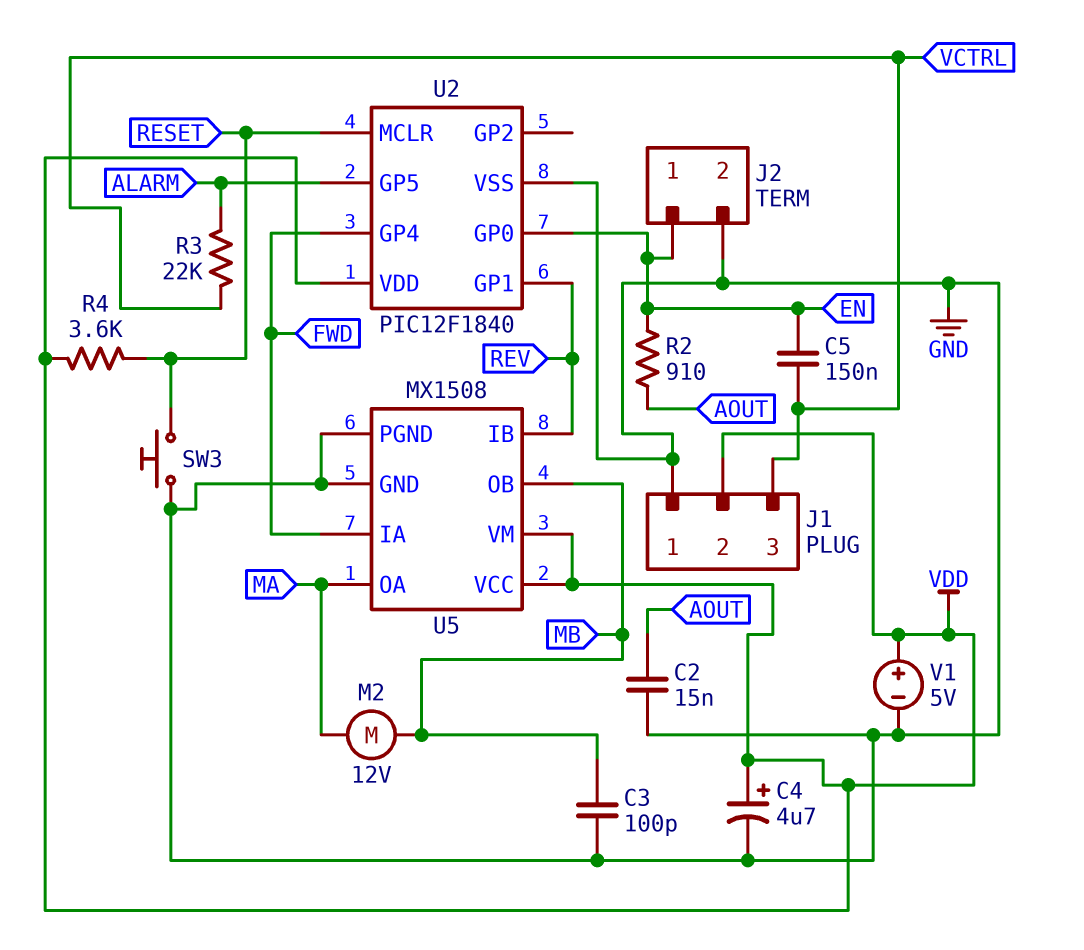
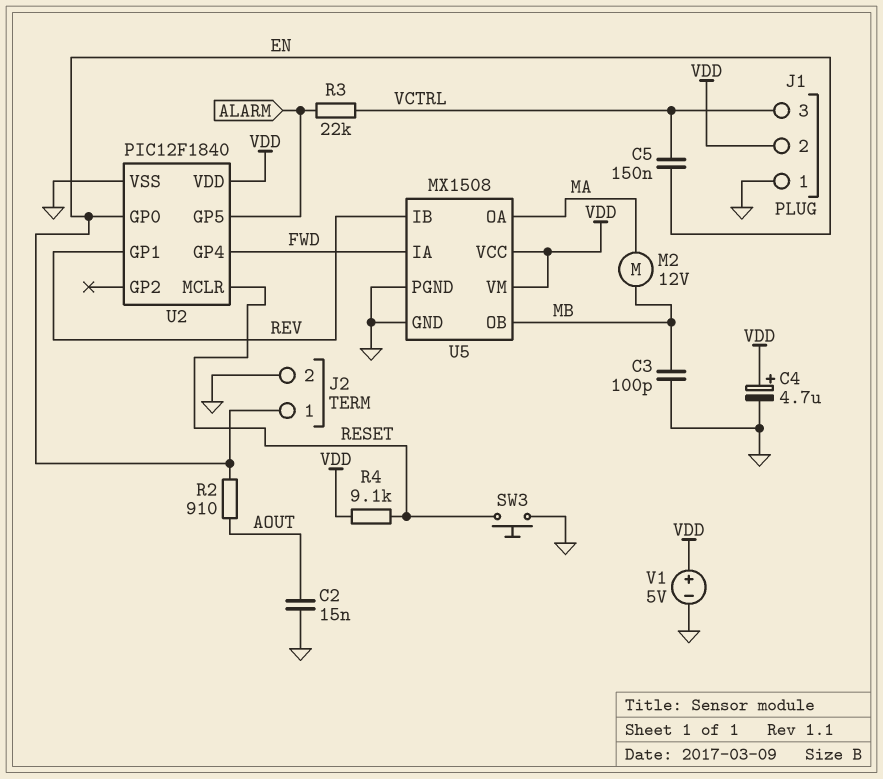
R4: 3.6k (RESET, VDD) -> 9.1k (RESET, VDD)

